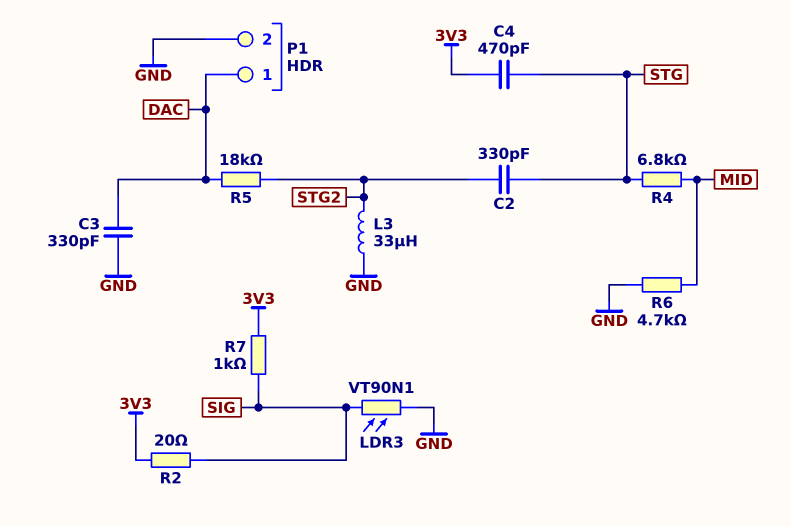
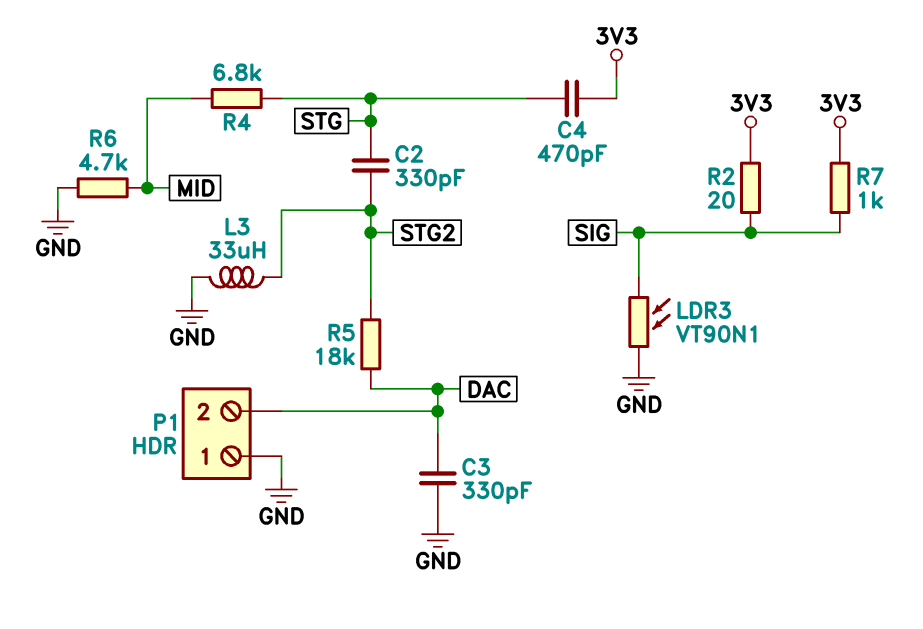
P1 pin 1: DAC -> GND
P1 pin 2: GND -> DAC

